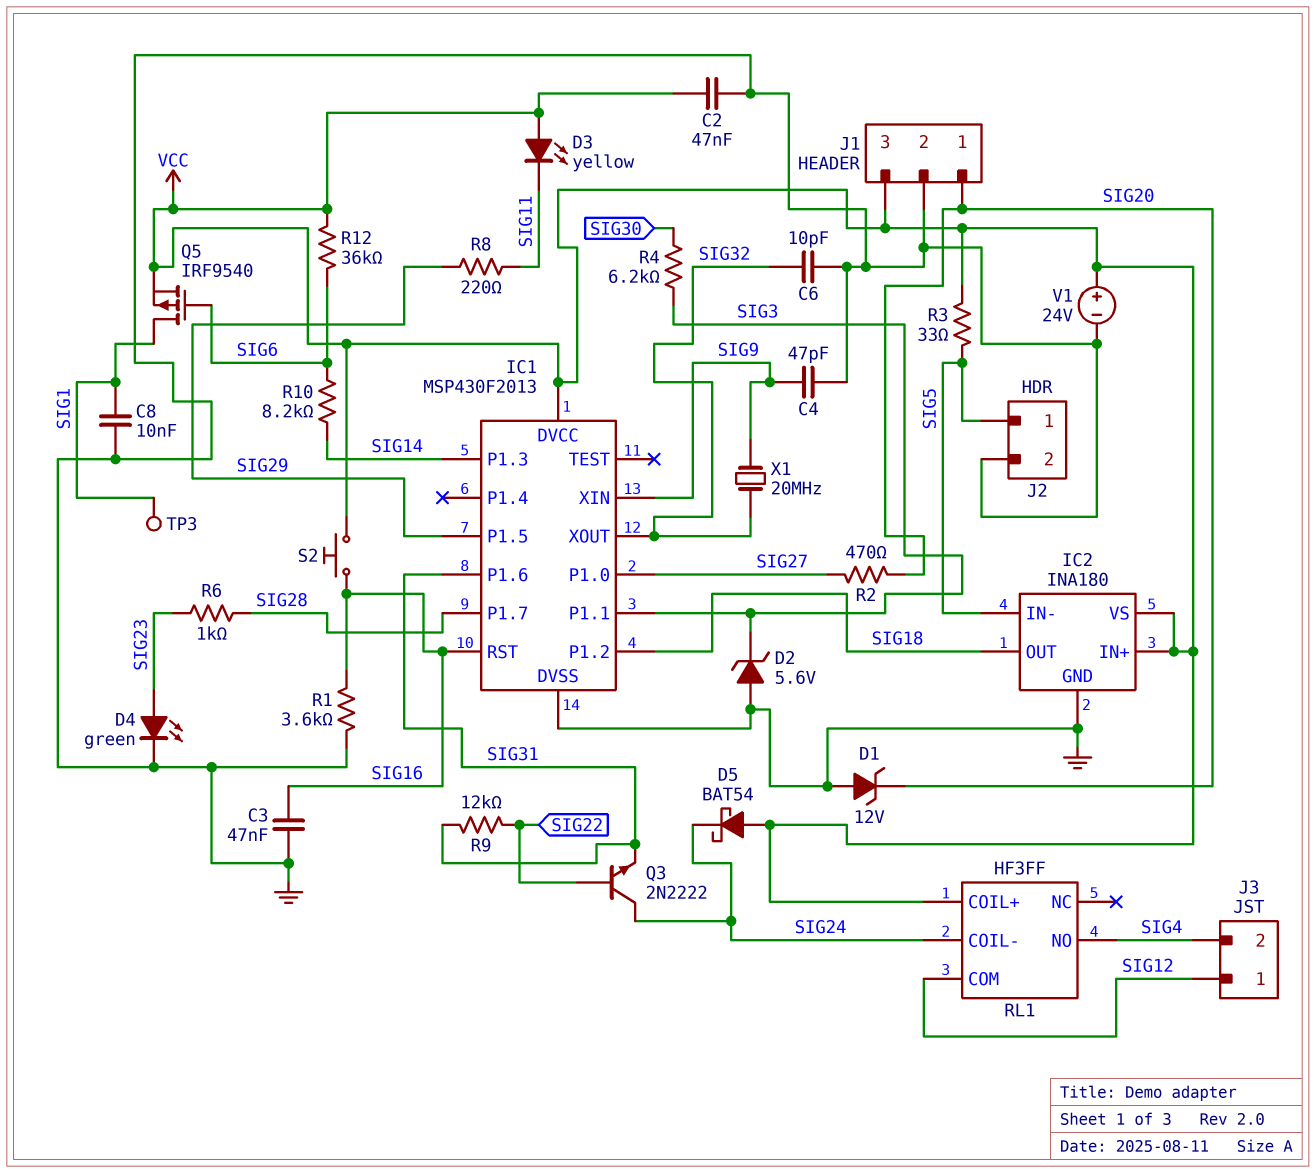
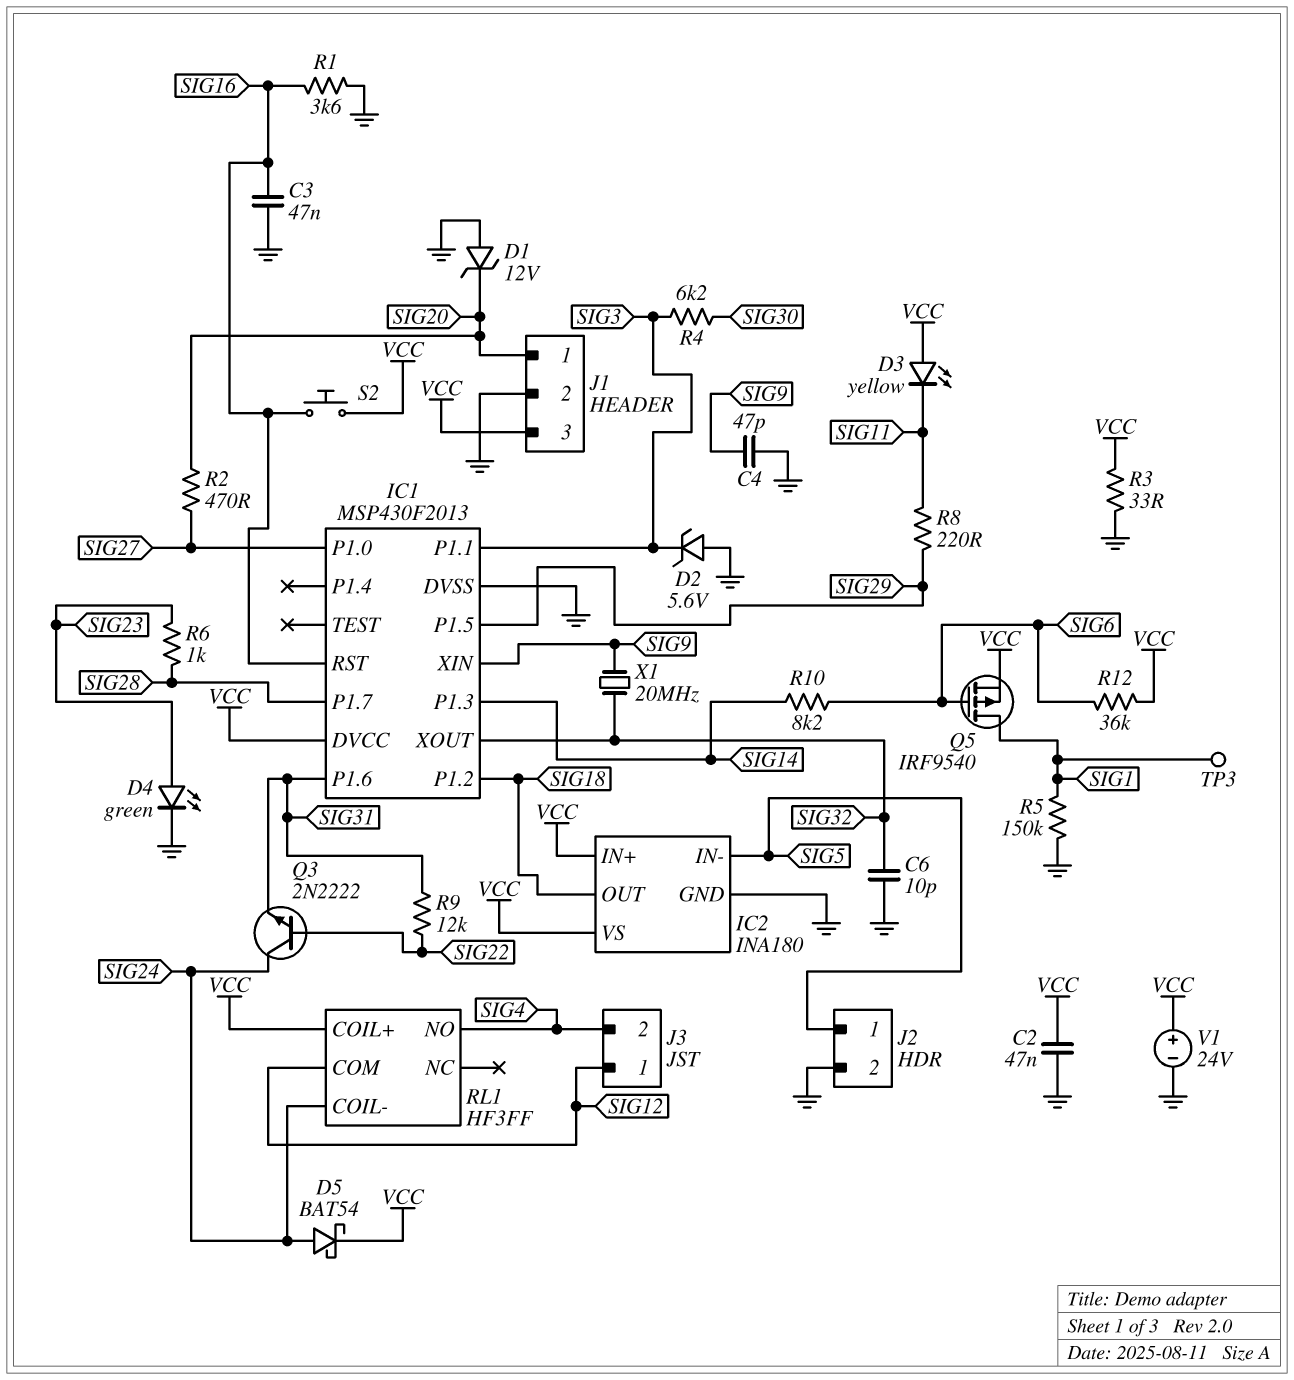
C8: 10nF (GND, SIG1) -> none
D5: schottky BAT54 (A VCC, K SIG24) -> schottky BAT54 (A SIG24, K VCC)
R3: 33 (SIG5, VCC) -> 33 (GND, VCC)
R5: none -> 150k (GND, SIG1)

